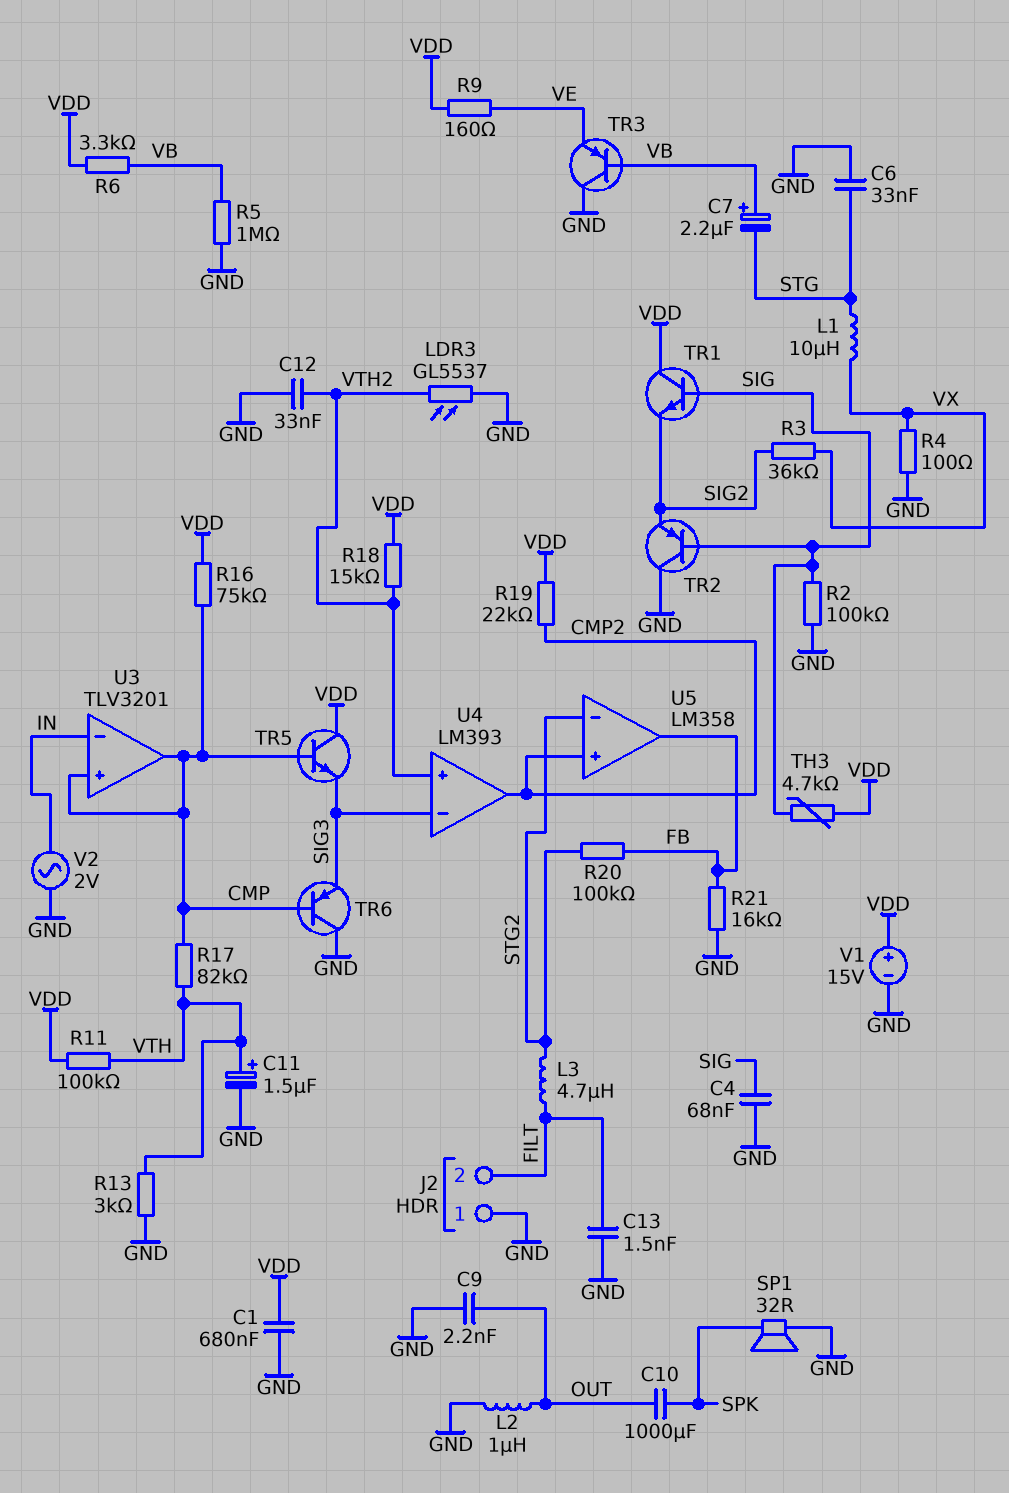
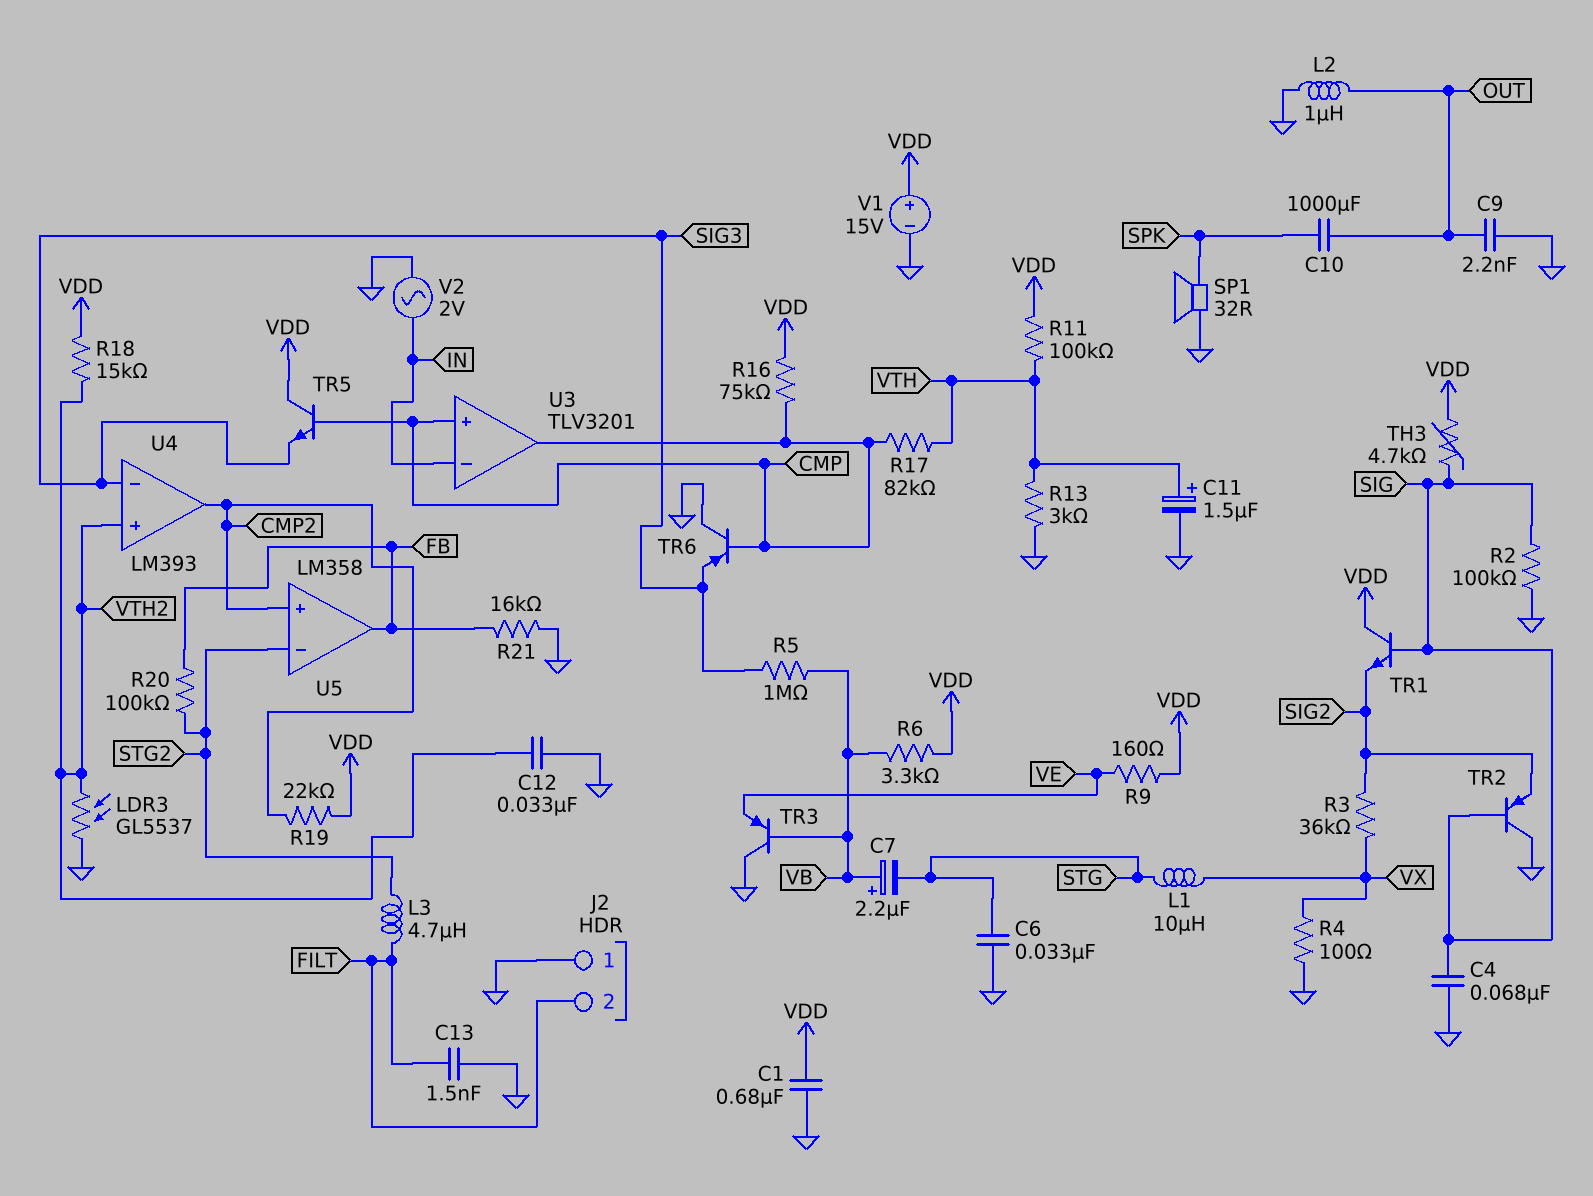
R5: 1M (GND, VB) -> 1M (SIG3, VB)

